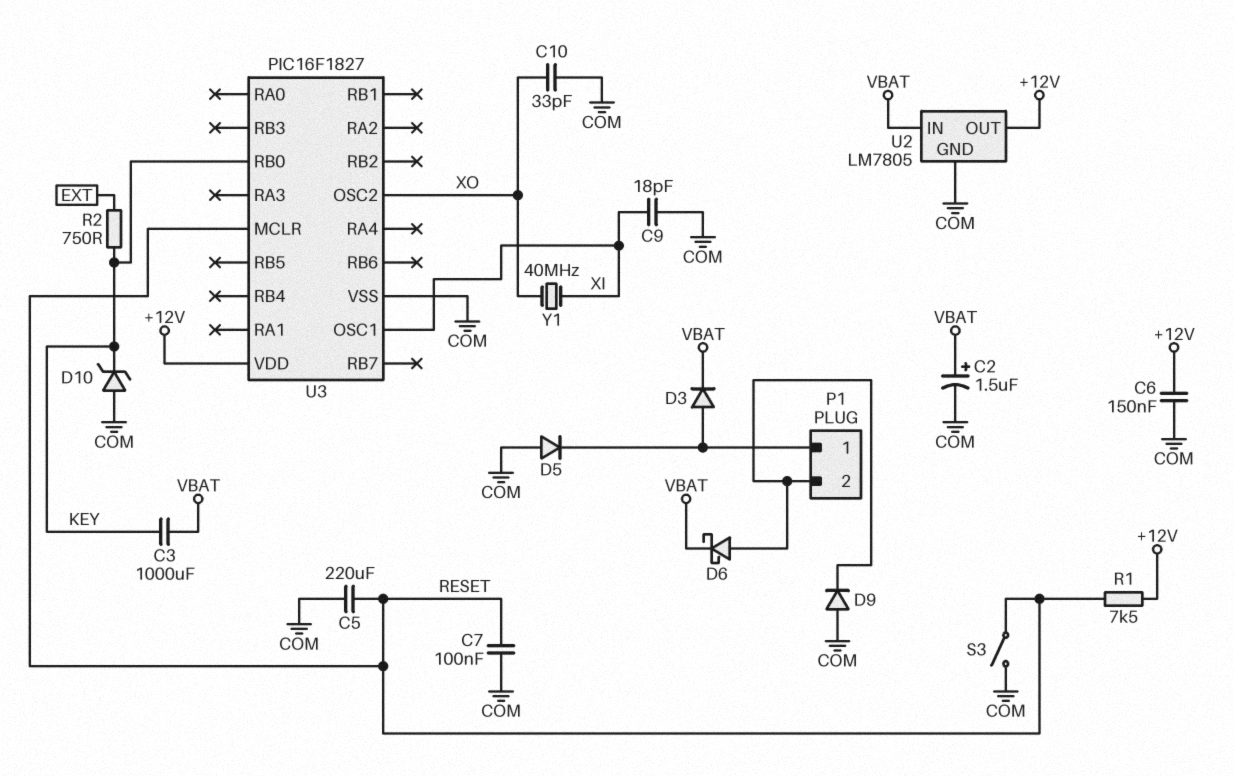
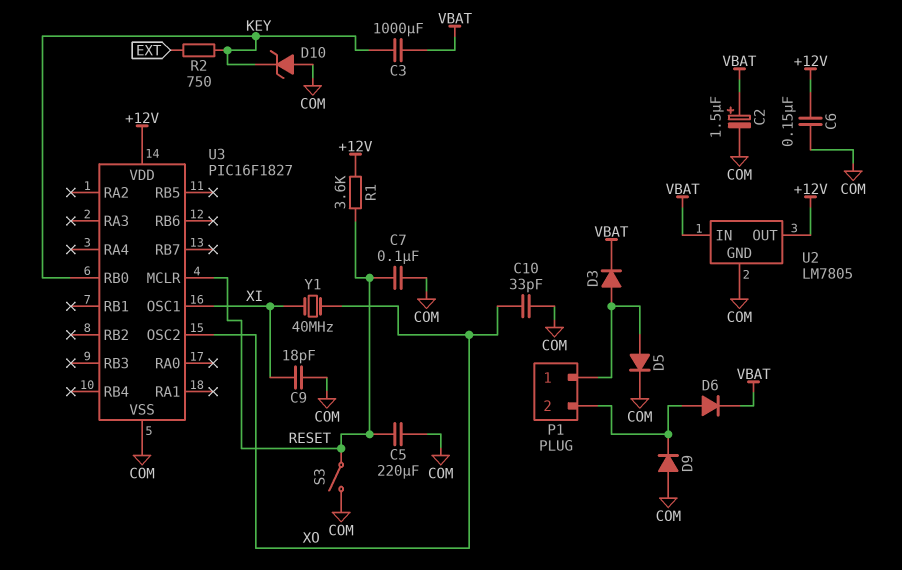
D5: diode (A COM, K P1/1) -> diode (A P1/1, K COM)
D6: schottky (A P1/2, K VBAT) -> diode (A P1/2, K VBAT)
R1: 7.5k (+12V, RESET) -> 3.6k (+12V, RESET)

